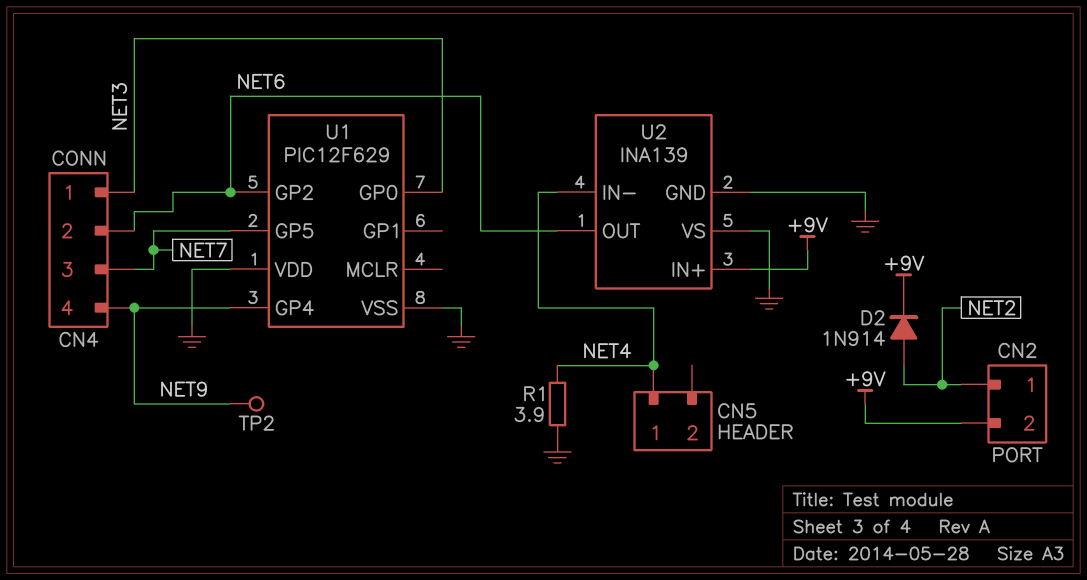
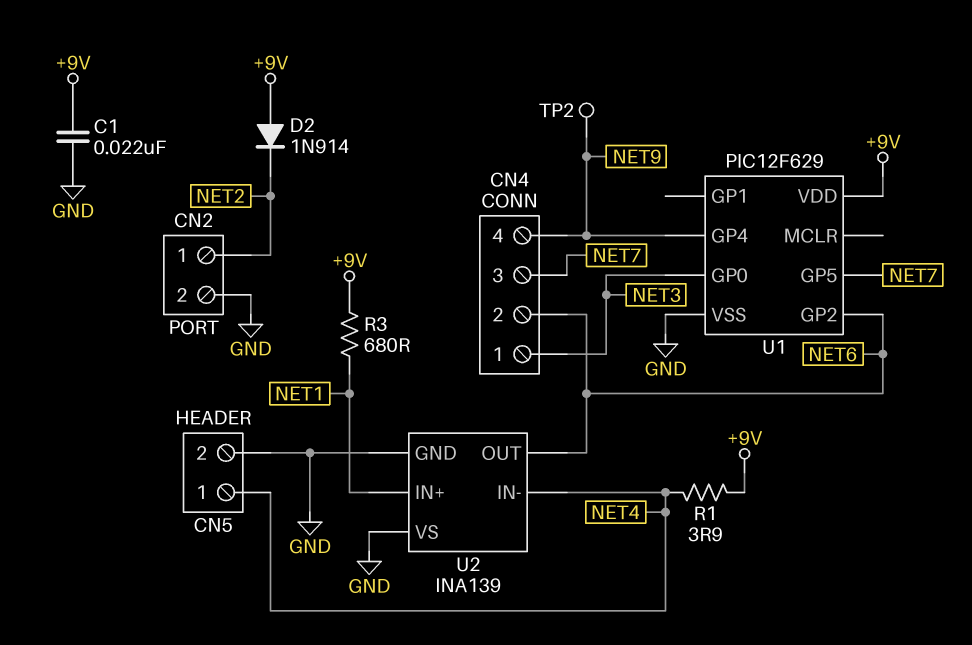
C1: none -> 22nF (+9V, GND)
CN2 pin 2: +9V -> GND
CN5 pin 2: none -> GND
D2: diode 1N914 (A NET2, K +9V) -> diode 1N914 (A +9V, K NET2)
R1: 3.9 (GND, NET4) -> 3.9 (+9V, NET4)
R3: none -> 680 (+9V, NET1)
U1 pin VDD: GND -> +9V
U2 pin IN+: +9V -> NET1

